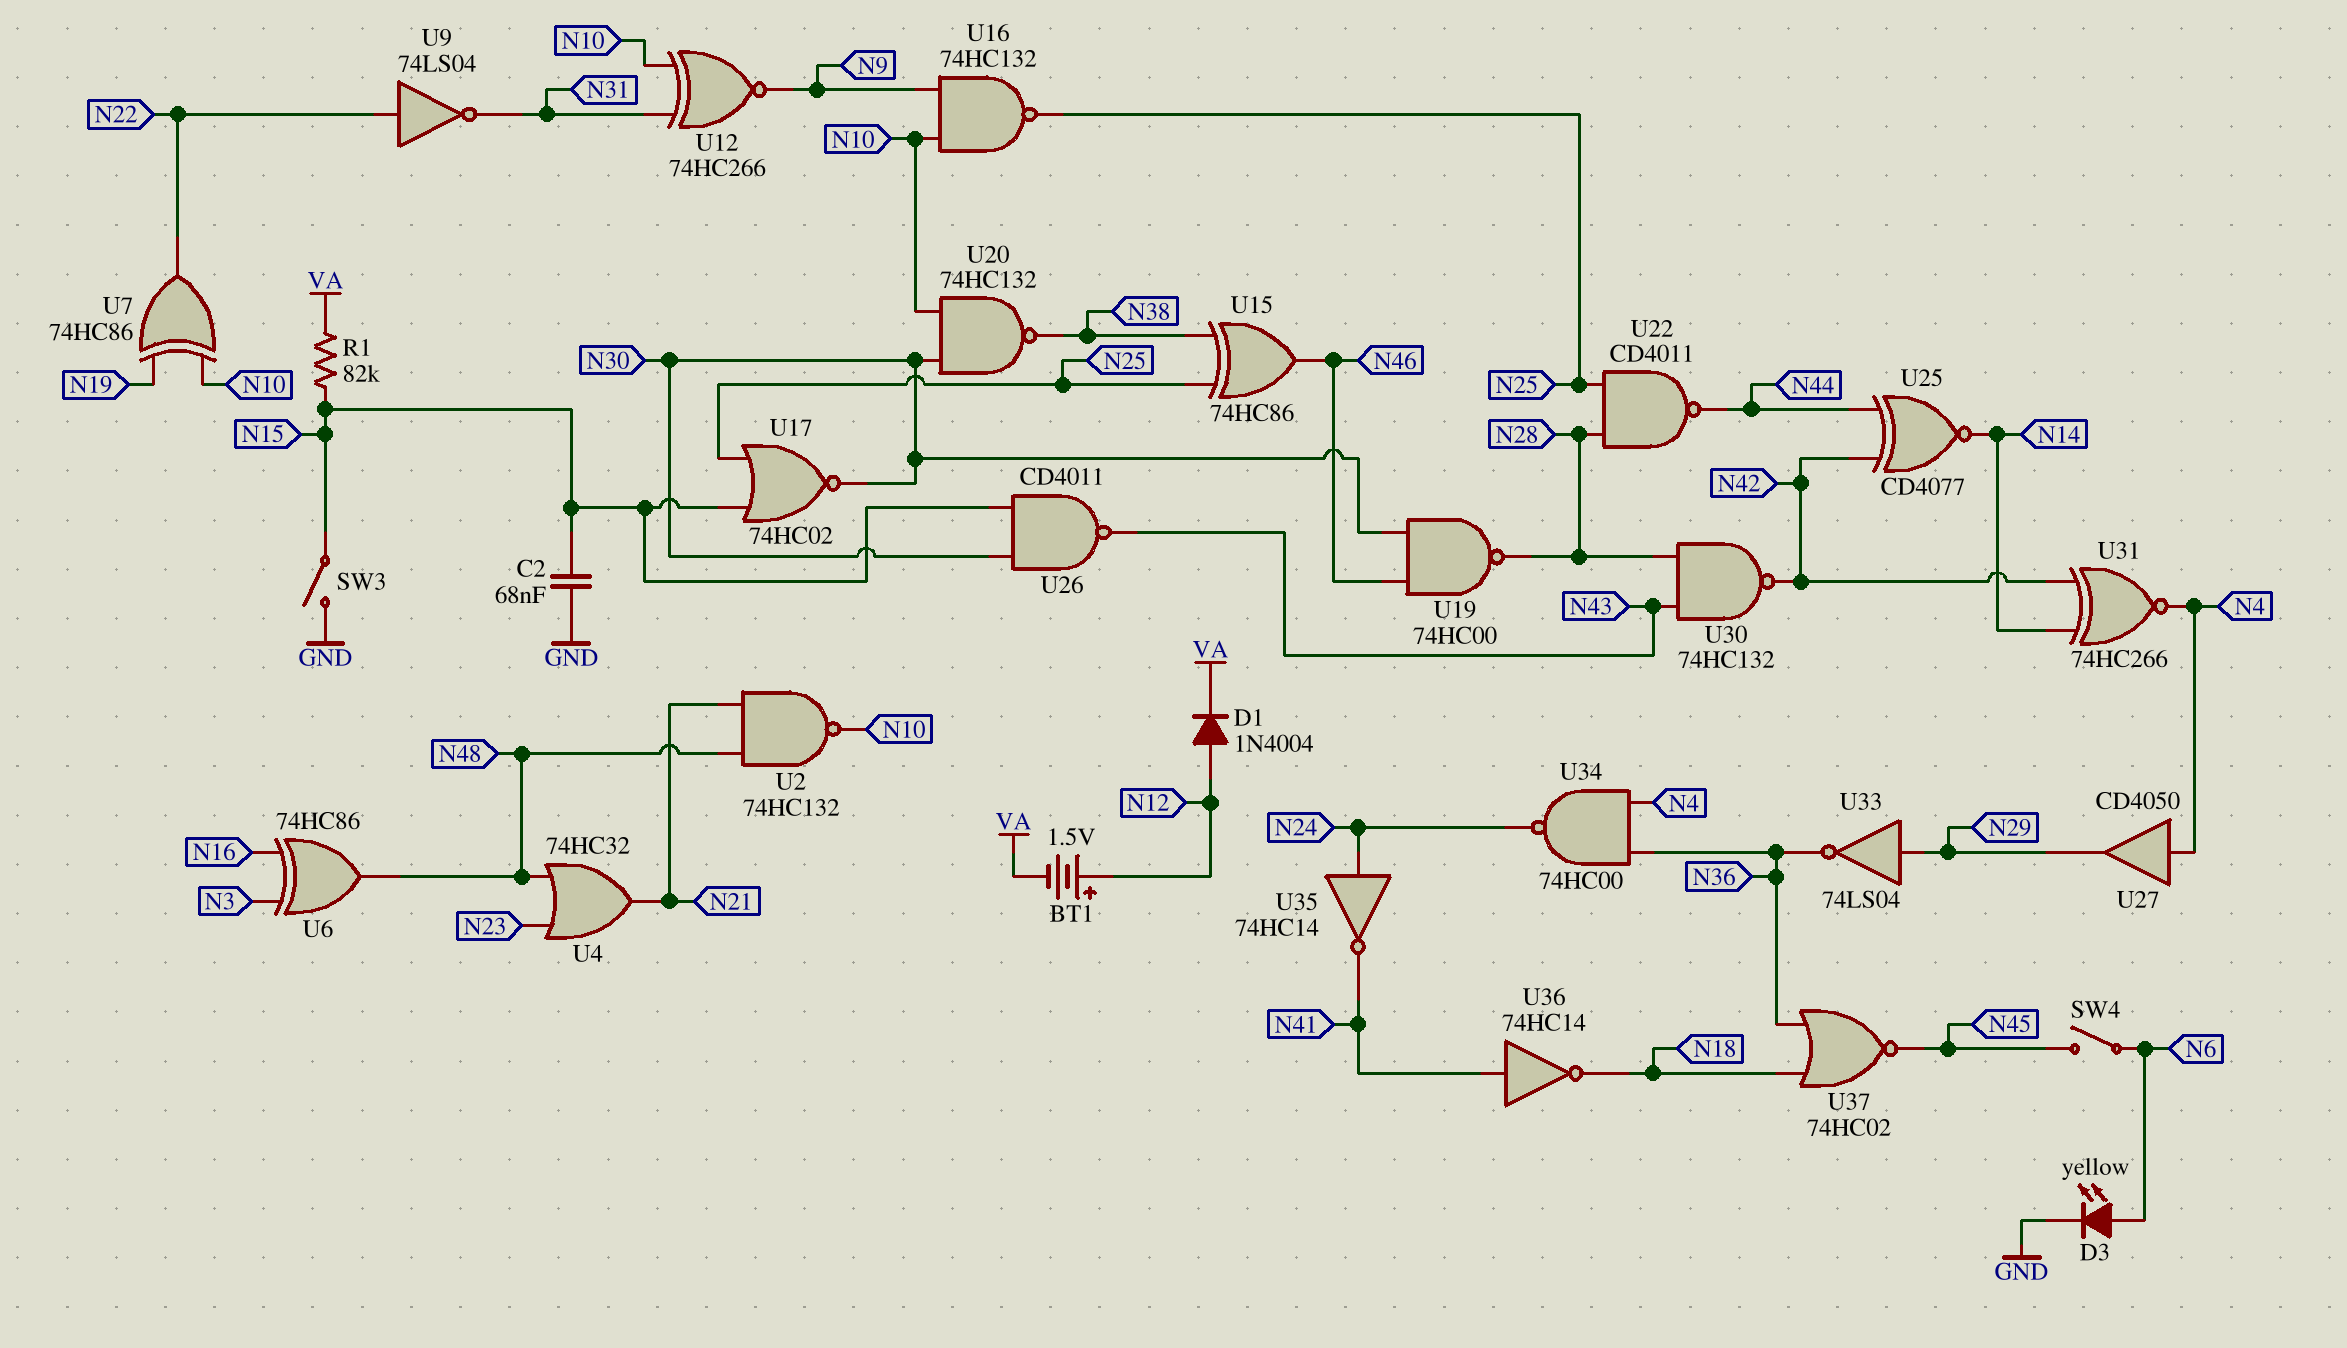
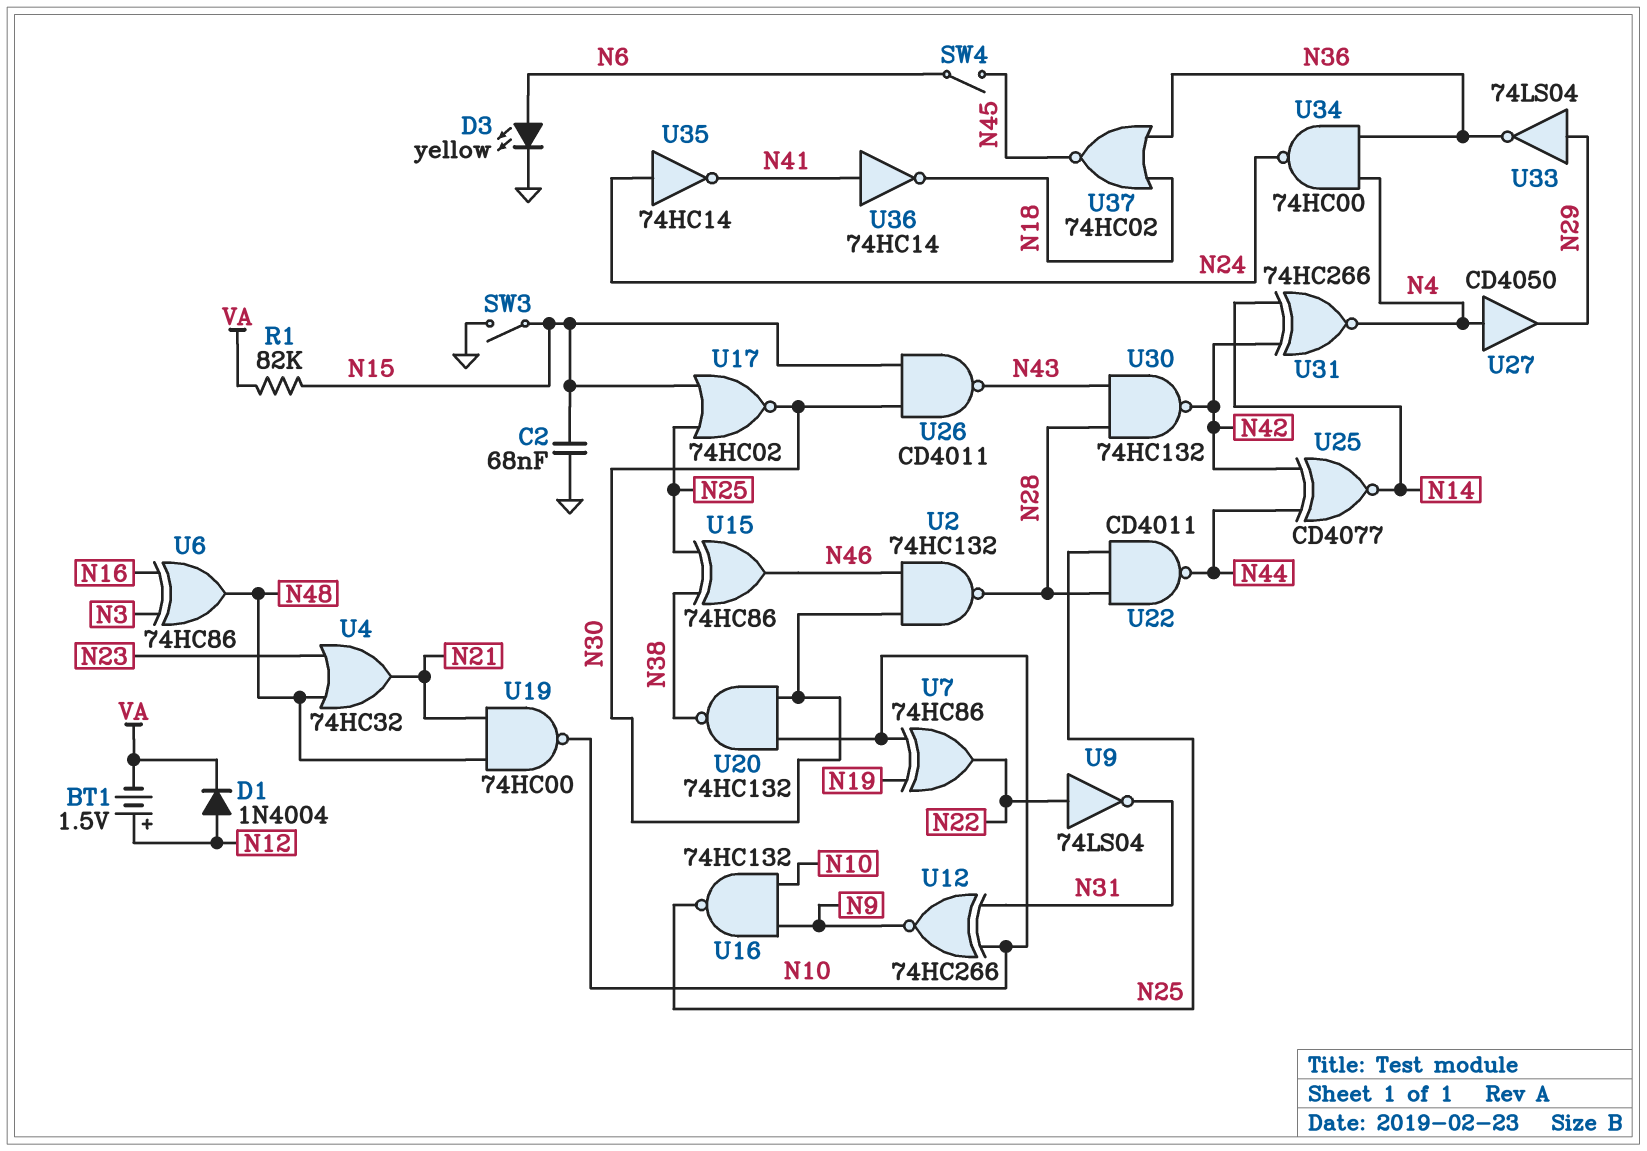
U2: NAND 74HC132 (in N21, in N48, out N10) -> NAND 74HC132 (in N30, in N46, out N28)
U19: NAND 74HC00 (in N30, in N46, out N28) -> NAND 74HC00 (in N21, in N48, out N10)

